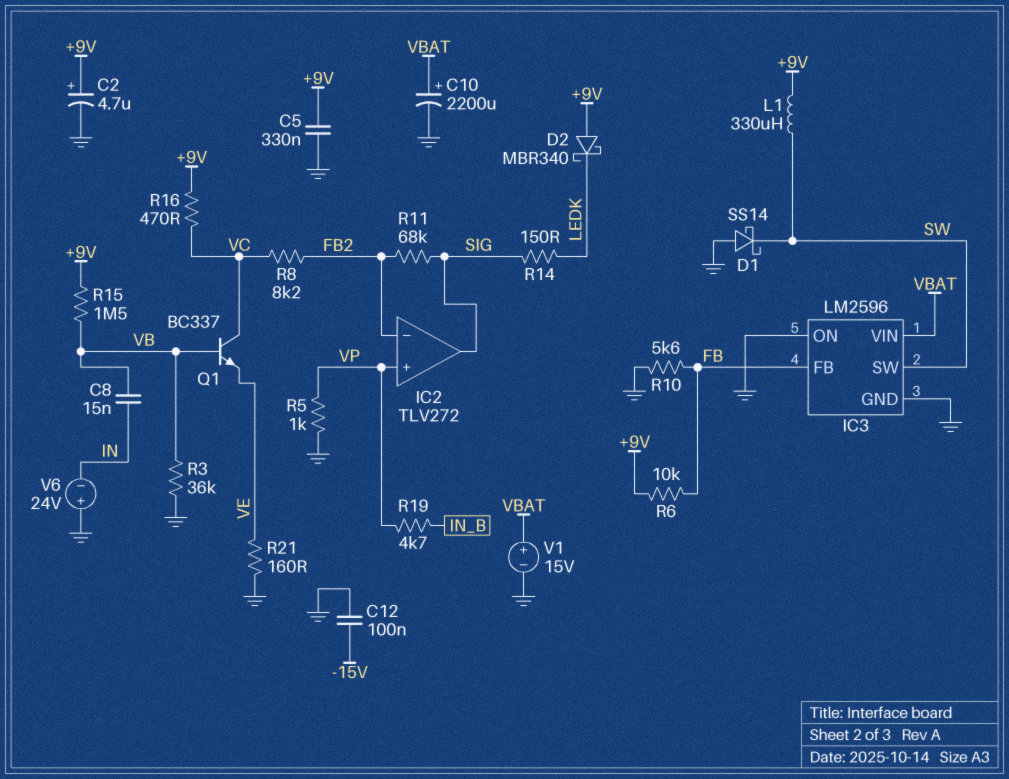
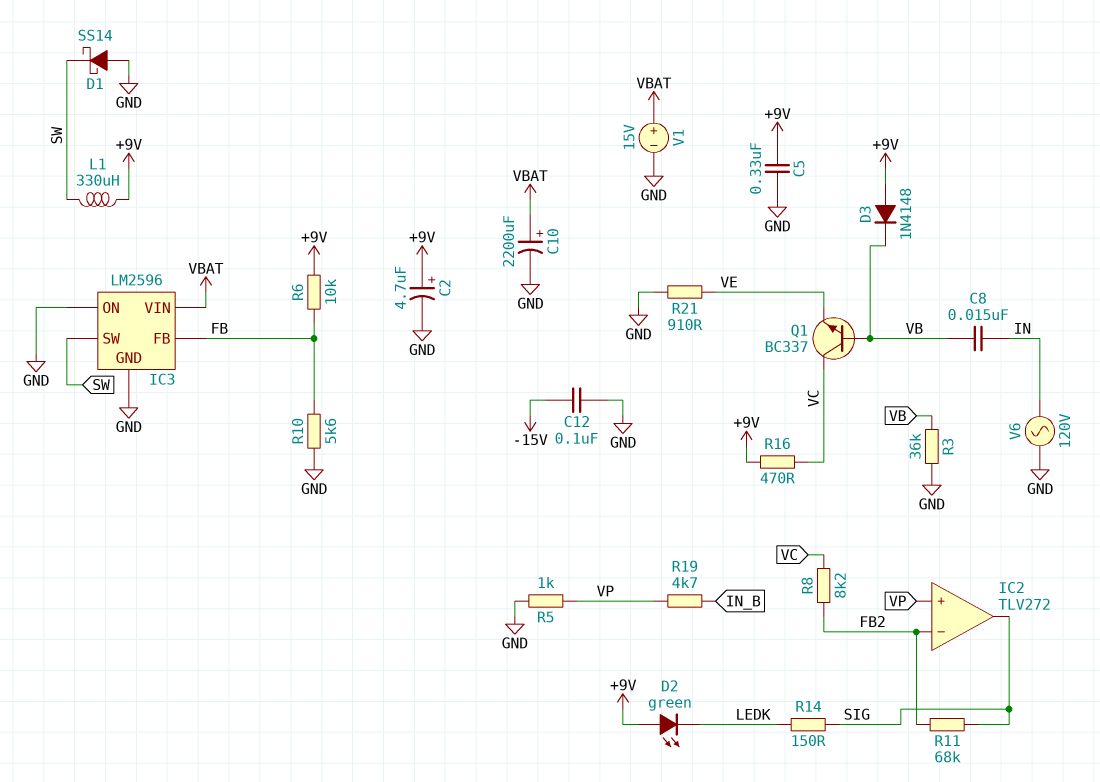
D2: schottky MBR340 (A +9V, K LEDK) -> LED green (A +9V, K LEDK)
D3: none -> diode 1N4148 (A +9V, K VB)
R15: 1.5M (+9V, VB) -> none
R21: 160 (GND, VE) -> 910 (GND, VE)
V6: 24V (plus GND, minus IN) -> AC 120V (GND, IN)

